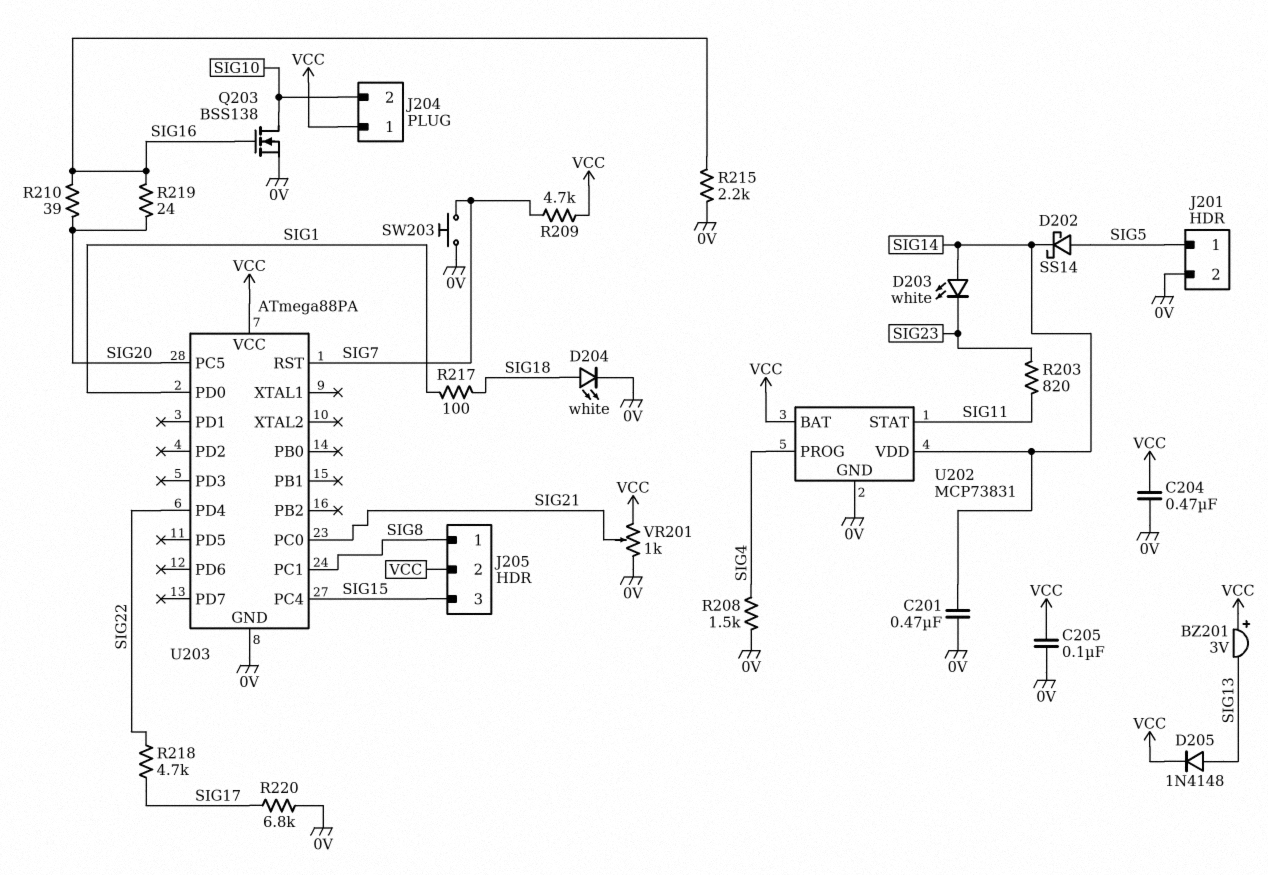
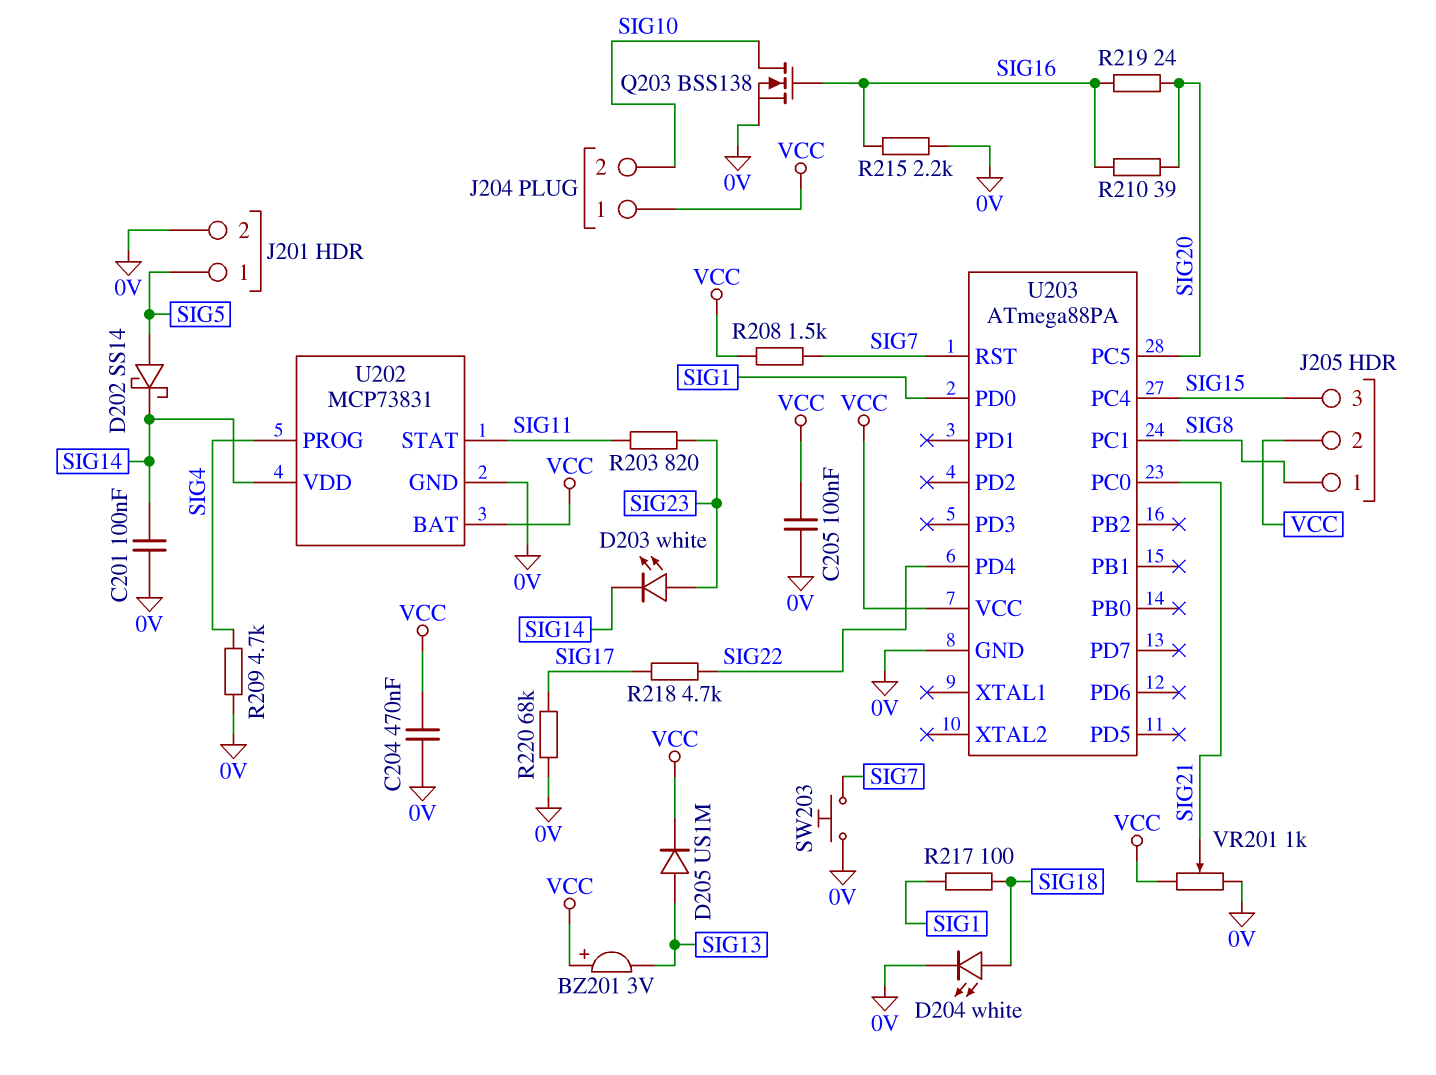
C201: 470nF (0V, SIG14) -> 100nF (0V, SIG14)
D203: LED white (A SIG14, K SIG23) -> LED white (A SIG23, K SIG14)
D205: diode 1N4148 (A SIG13, K VCC) -> diode US1M (A SIG13, K VCC)
R208: 1.5k (0V, SIG4) -> 1.5k (SIG7, VCC)
R209: 4.7k (SIG7, VCC) -> 4.7k (0V, SIG4)
R220: 6.8k (0V, SIG17) -> 68k (0V, SIG17)

